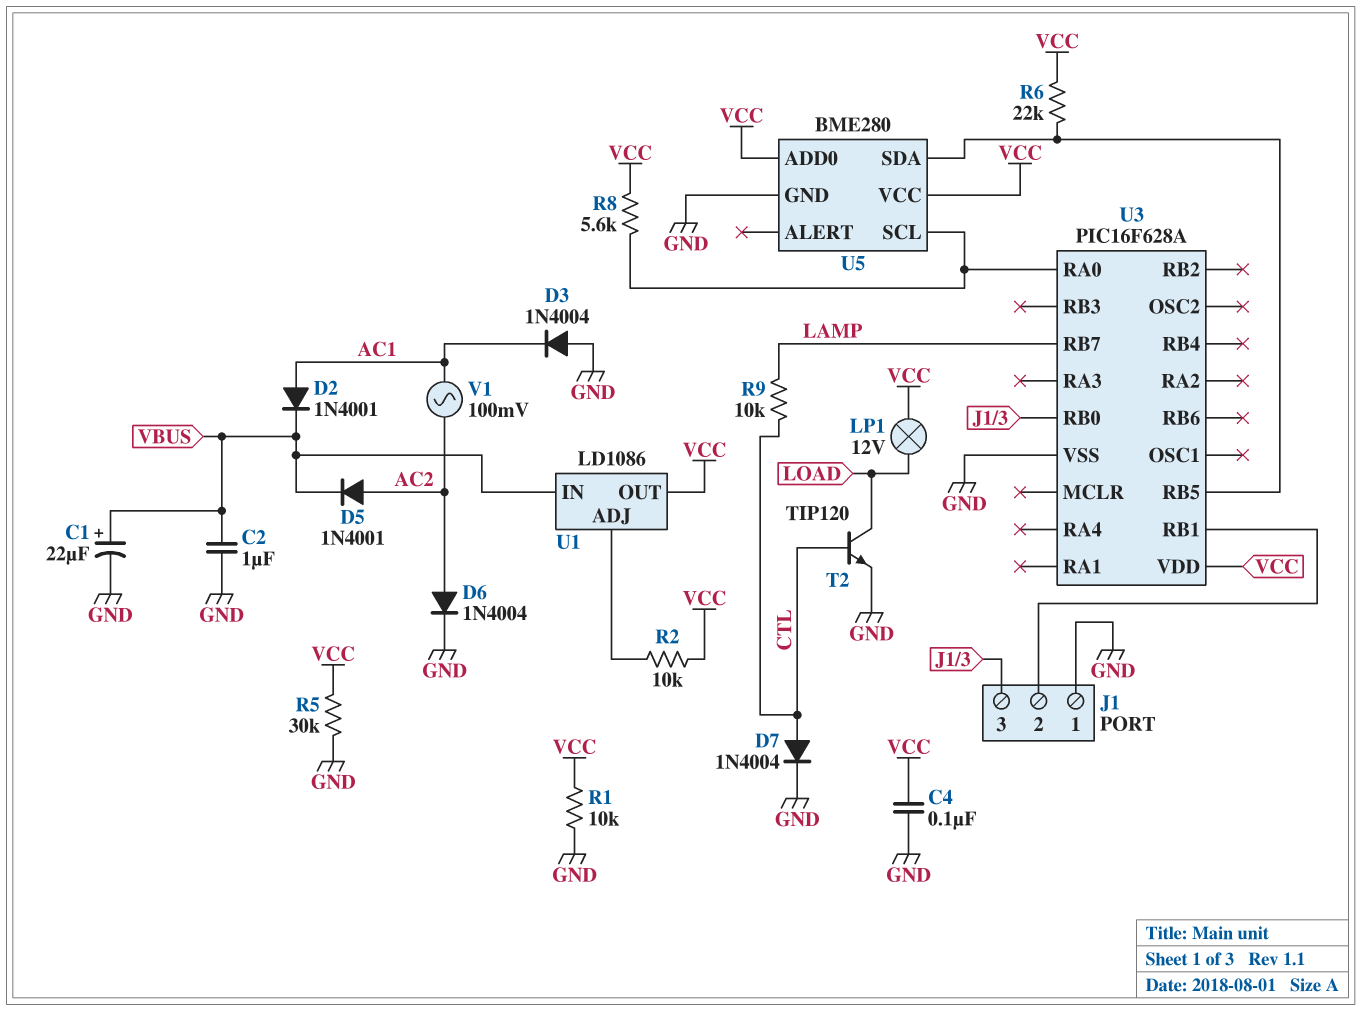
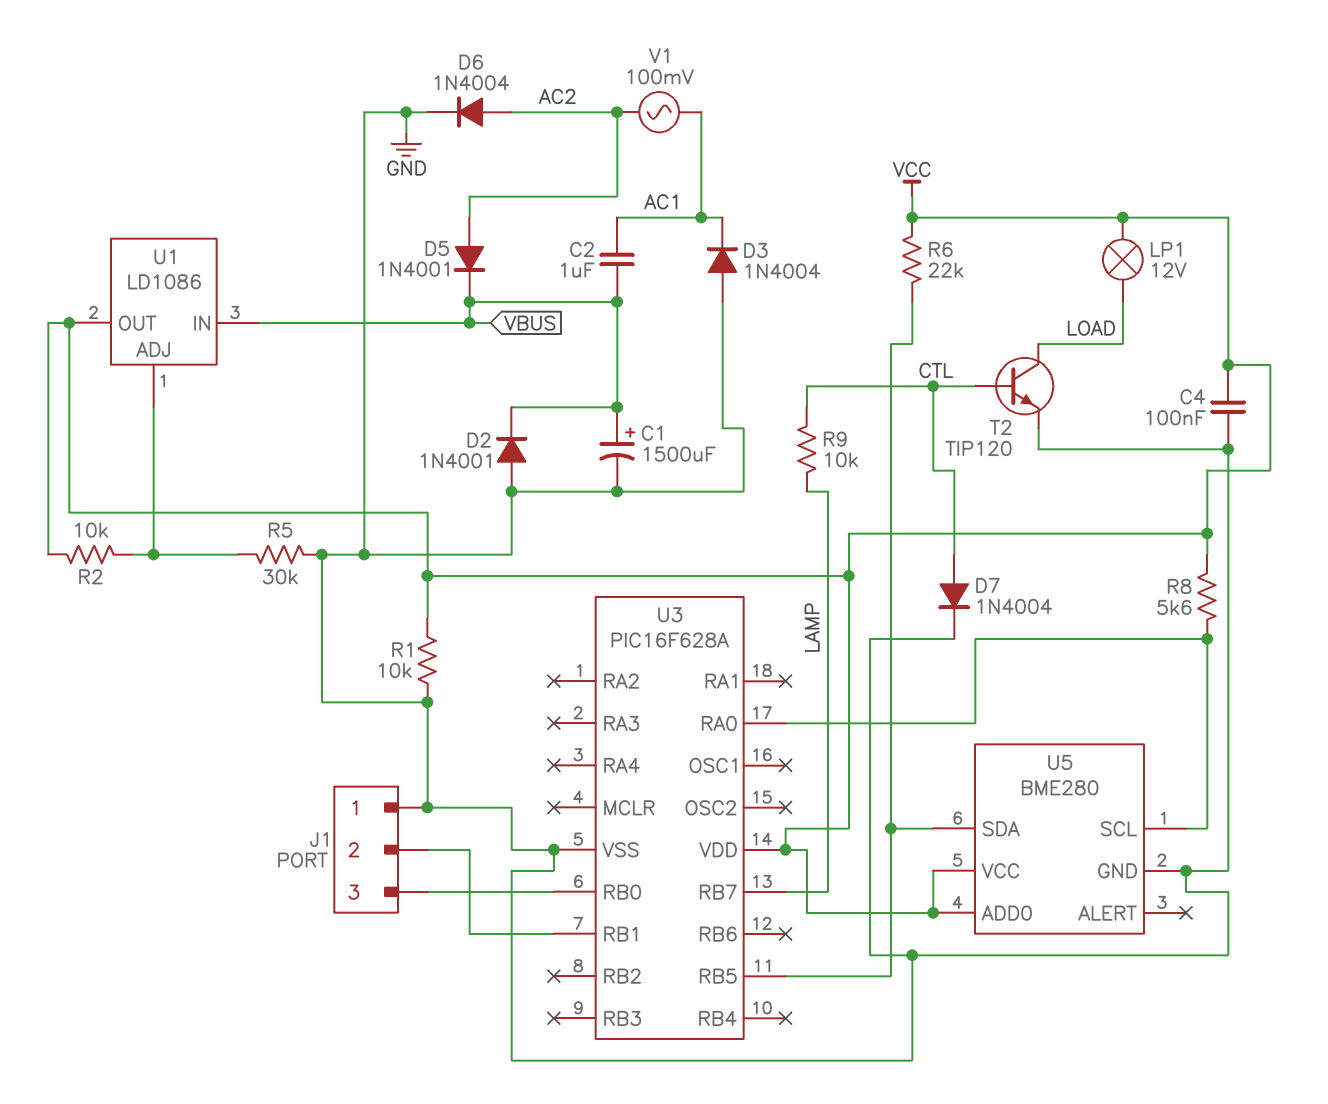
C1: 22uF (plus VBUS, minus GND) -> 1500uF (plus VBUS, minus GND)
C2: 1uF (GND, VBUS) -> 1uF (AC1, VBUS)
D2: diode 1N4001 (A AC1, K VBUS) -> diode 1N4001 (A GND, K VBUS)
R5: 30k (GND, VCC) -> 30k (GND, U1/ADJ)

